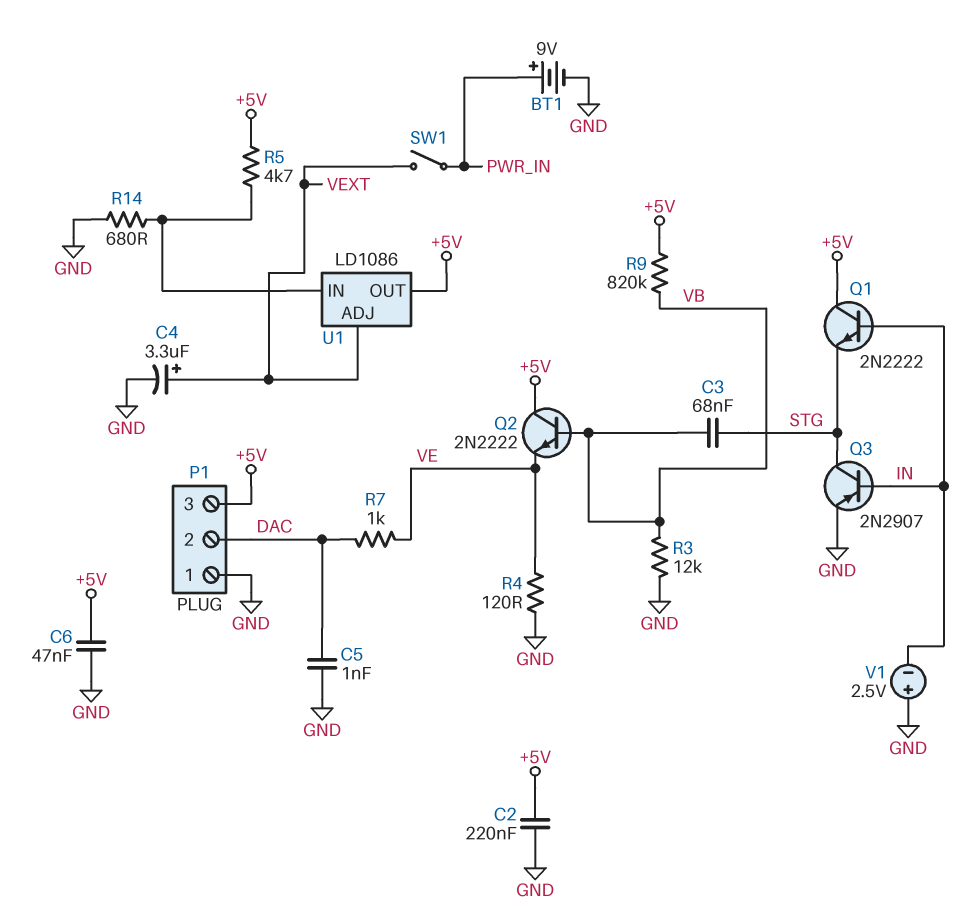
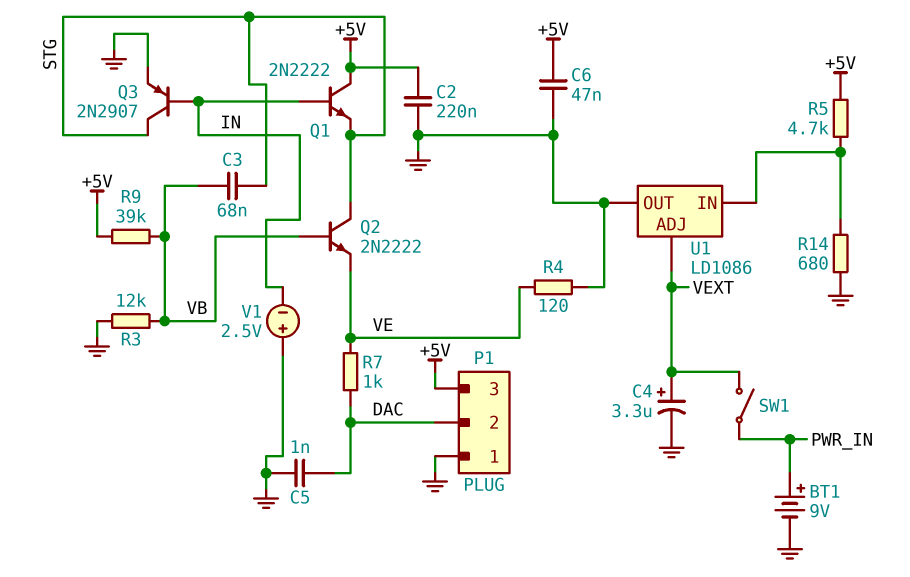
Q2: NPN 2N2222 (B VB, C +5V, E VE) -> NPN 2N2222 (B VB, C STG, E VE)
R9: 820k (+5V, VB) -> 39k (+5V, VB)
U1 pin OUT: +5V -> GND

